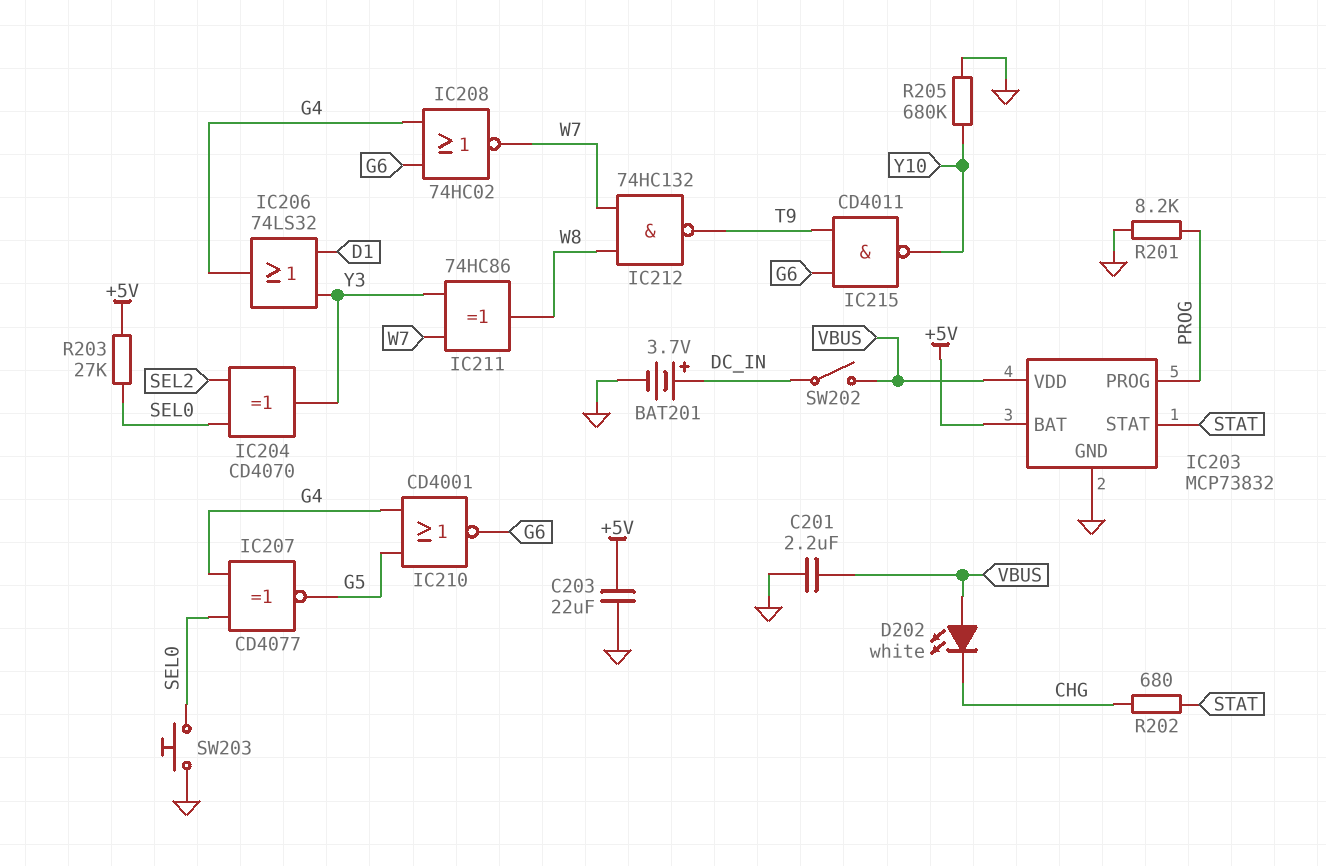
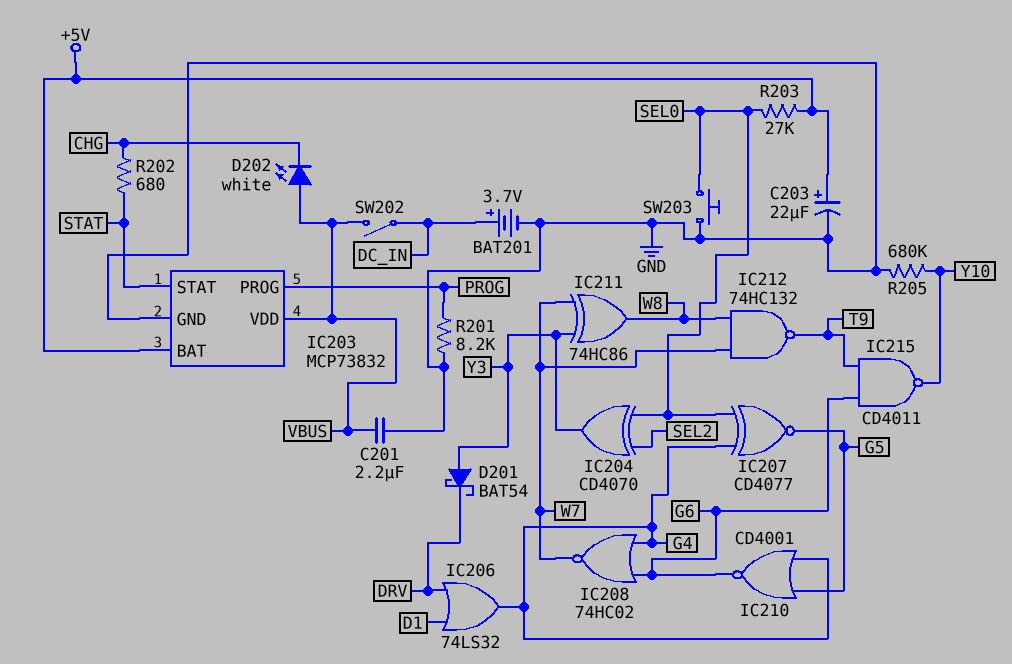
C203: 22uF (+5V, GND) -> 22uF (plus +5V, minus GND)
D201: none -> schottky BAT54 (A Y3, K DRV)
IC206: OR 74LS32 (in D1, in Y3, out G4) -> OR 74LS32 (in D1, in DRV, out G4)

